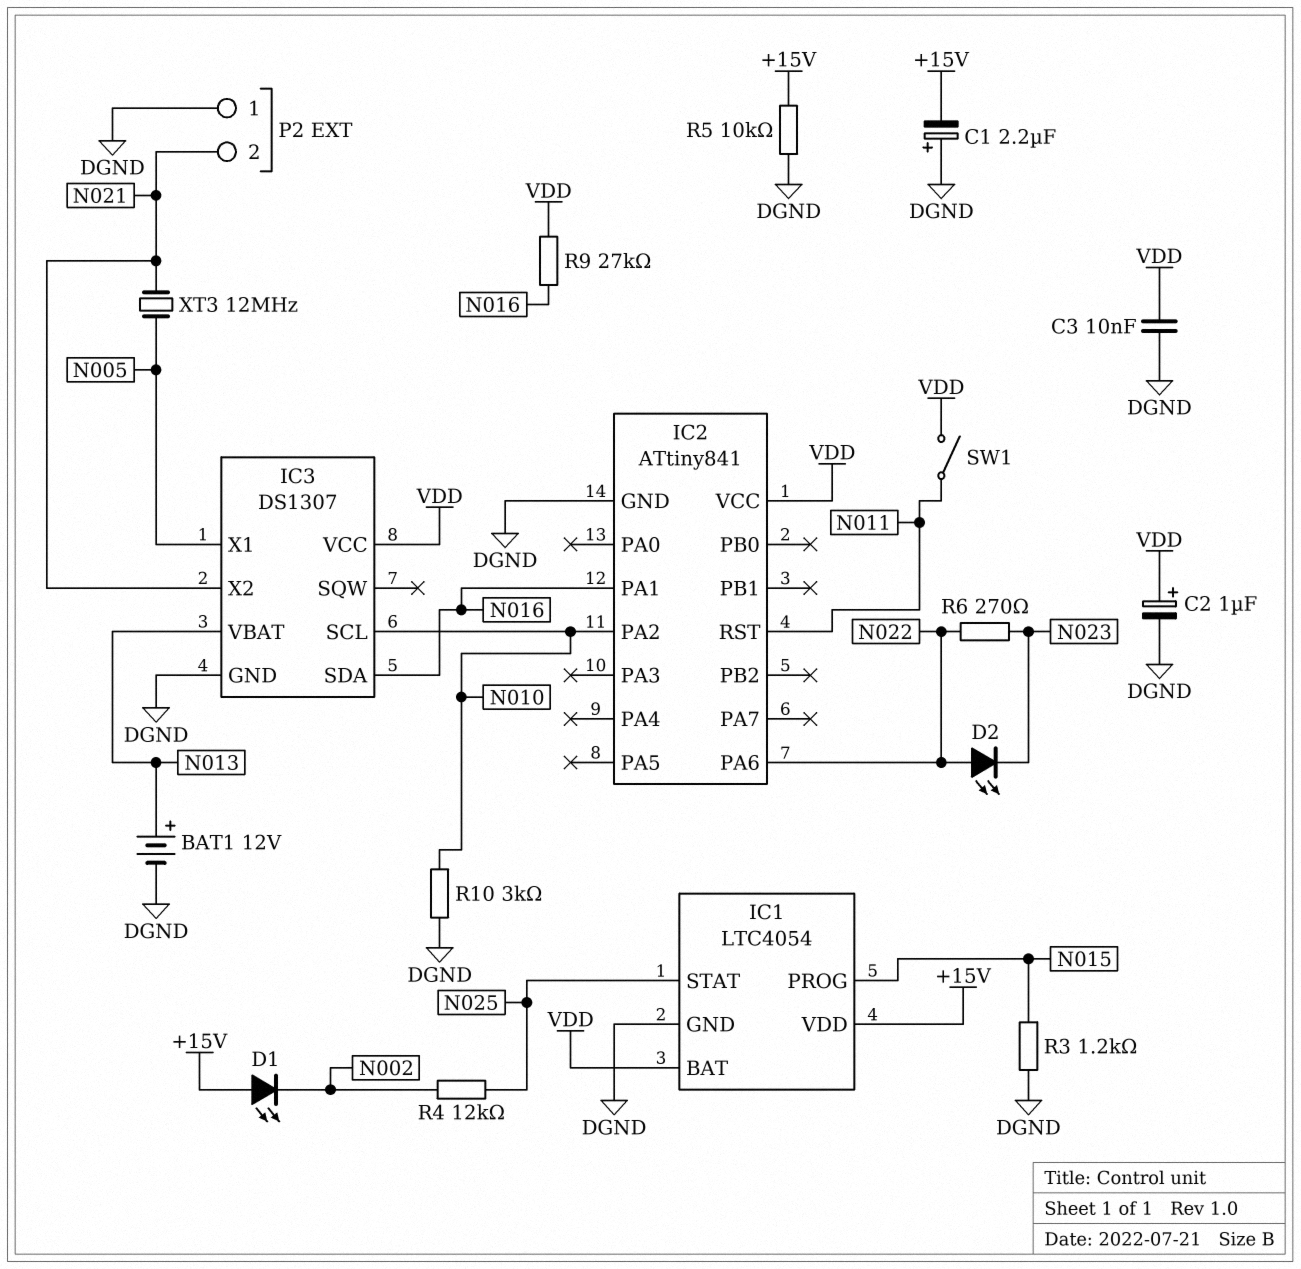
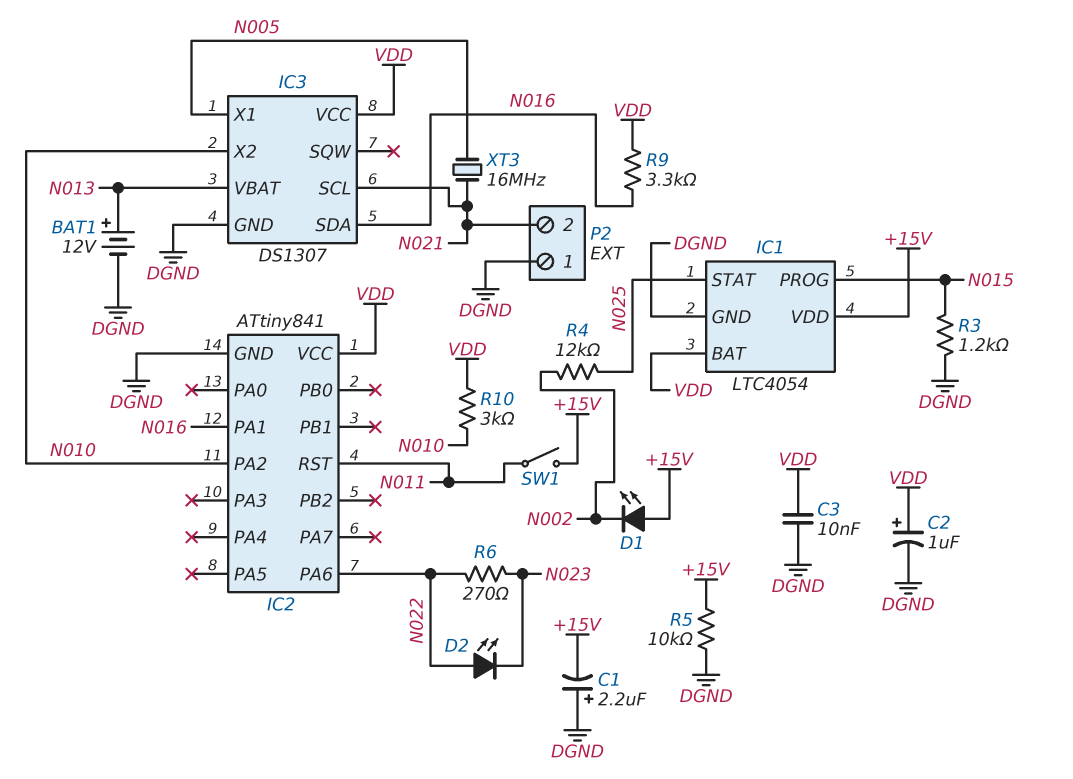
IC3 pin SCL: N010 -> N021
IC3 pin X2: N021 -> N010
R9: 27k (N016, VDD) -> 3.3k (N016, VDD)
R10: 3k (DGND, N010) -> 3k (N010, VDD)
SW1: switch (N011, VDD) -> switch (+15V, N011)
XT3: 12MHz (N005, N021) -> 16MHz (N005, N021)

